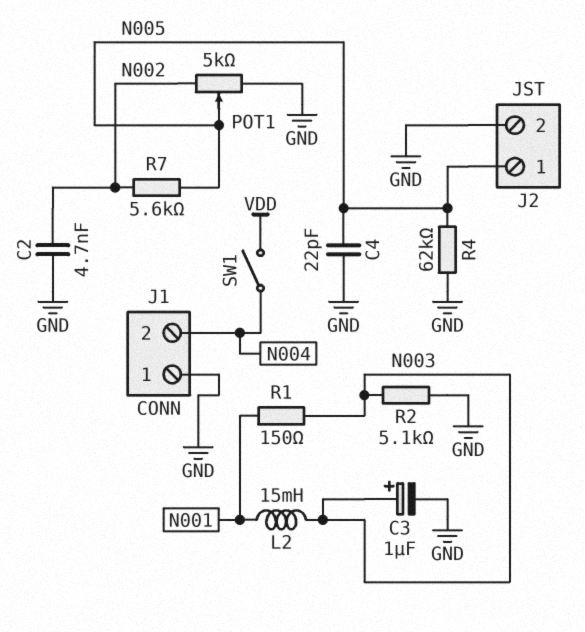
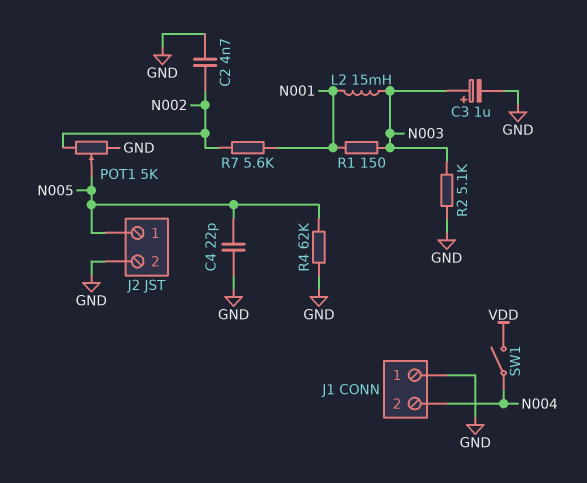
R7: 5.6k (N002, N005) -> 5.6k (N001, N002)

